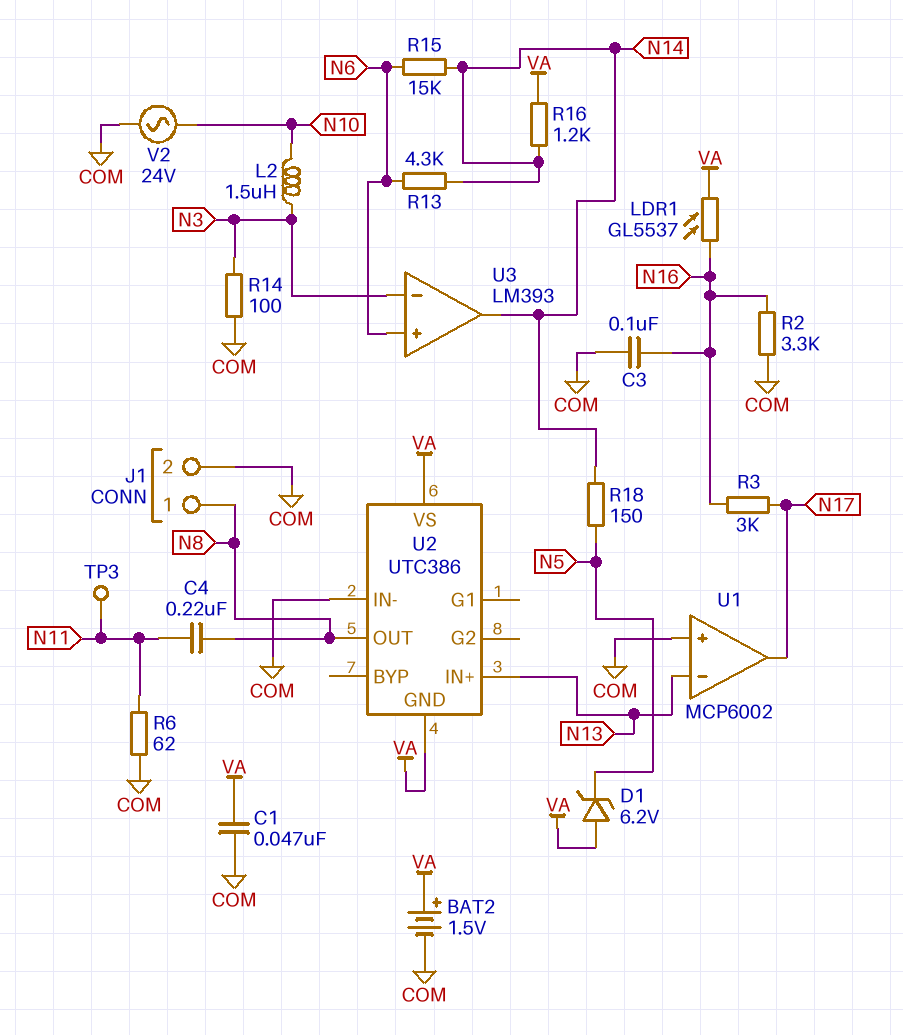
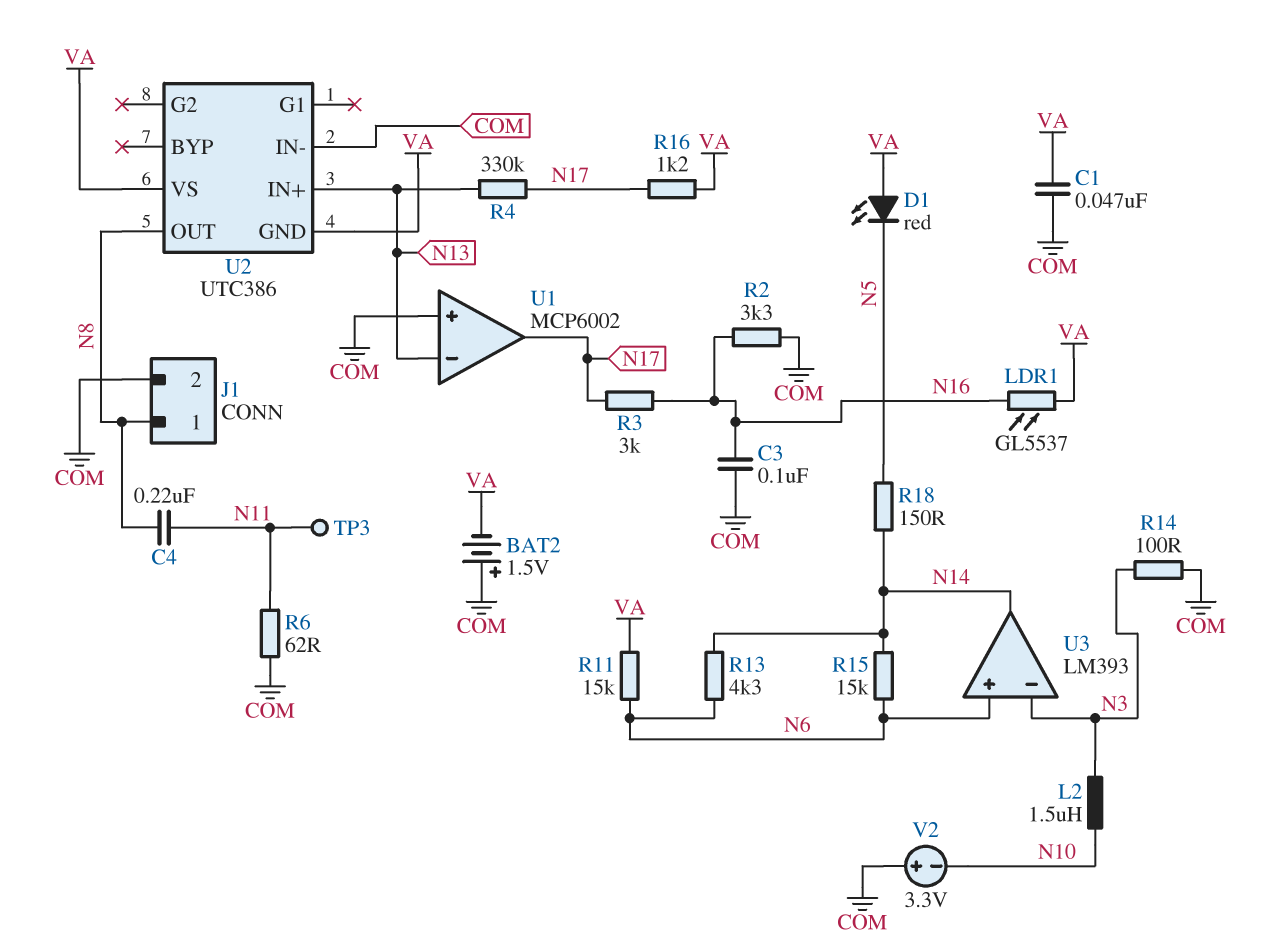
BAT2: 1.5V (plus VA, minus COM) -> 1.5V (plus COM, minus VA)
D1: zener 6.2V (A VA, K N5) -> LED red (A VA, K N5)
R4: none -> 330k (N13, N17)
R11: none -> 15k (N6, VA)
R16: 1.2k (N14, VA) -> 1.2k (N17, VA)
V2: AC 24V (COM, N10) -> 3.3V (plus COM, minus N10)

